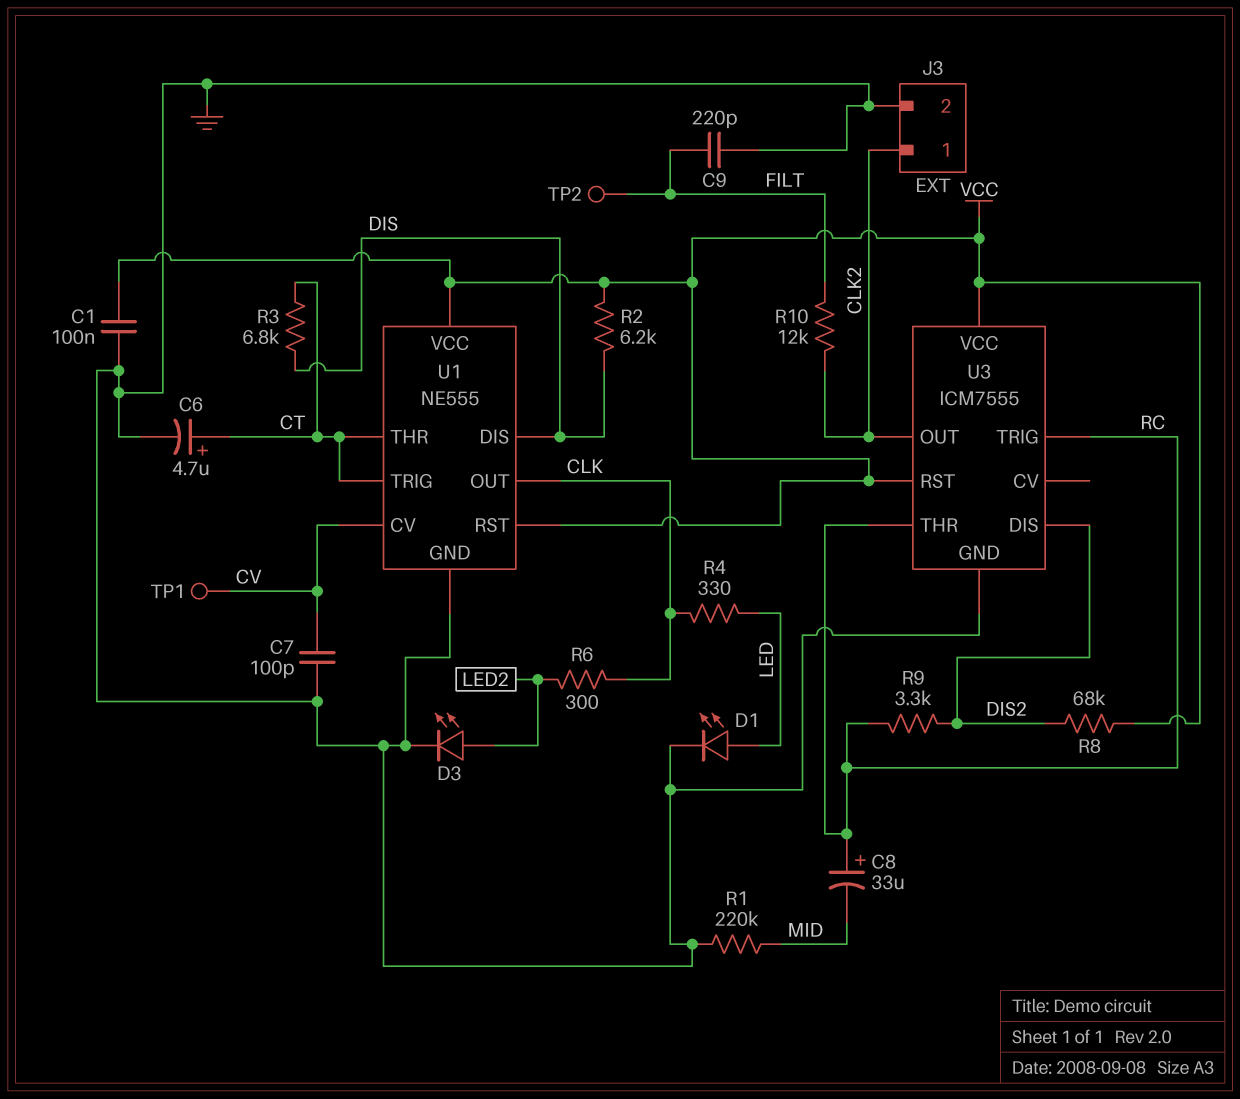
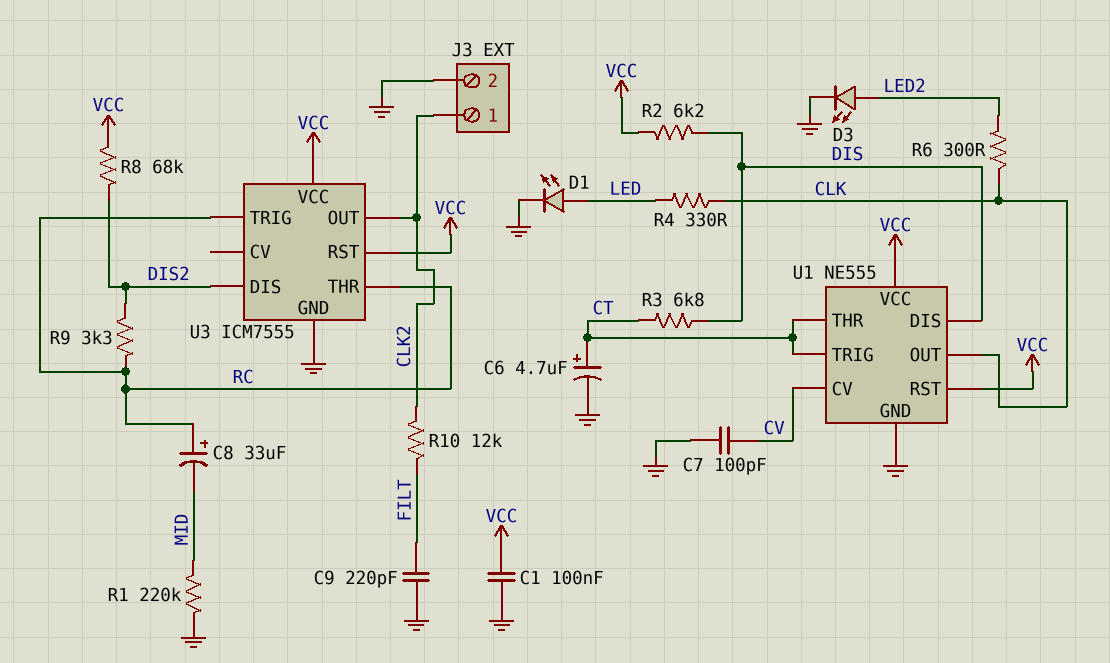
TP1: test point (CV) -> none
TP2: test point (FILT) -> none

